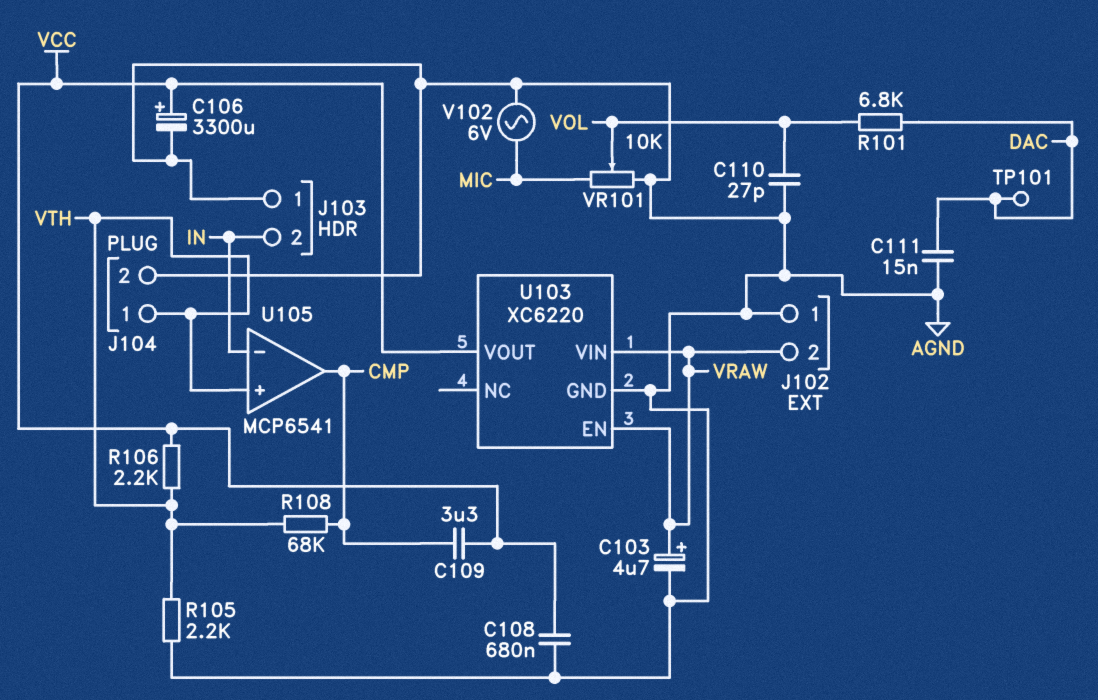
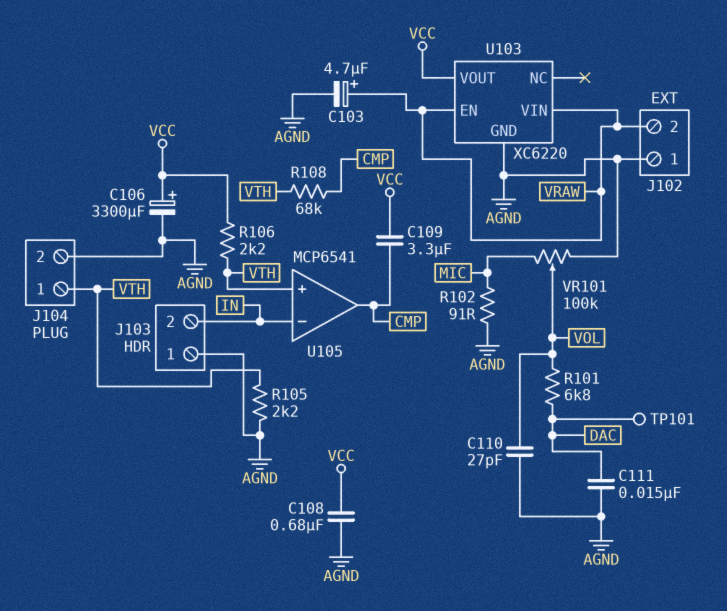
R102: none -> 91 (AGND, MIC)
V102: AC 6V (AGND, MIC) -> none
VR101: 10k (AGND, MIC, wiper VOL) -> 100k (AGND, MIC, wiper VOL)

